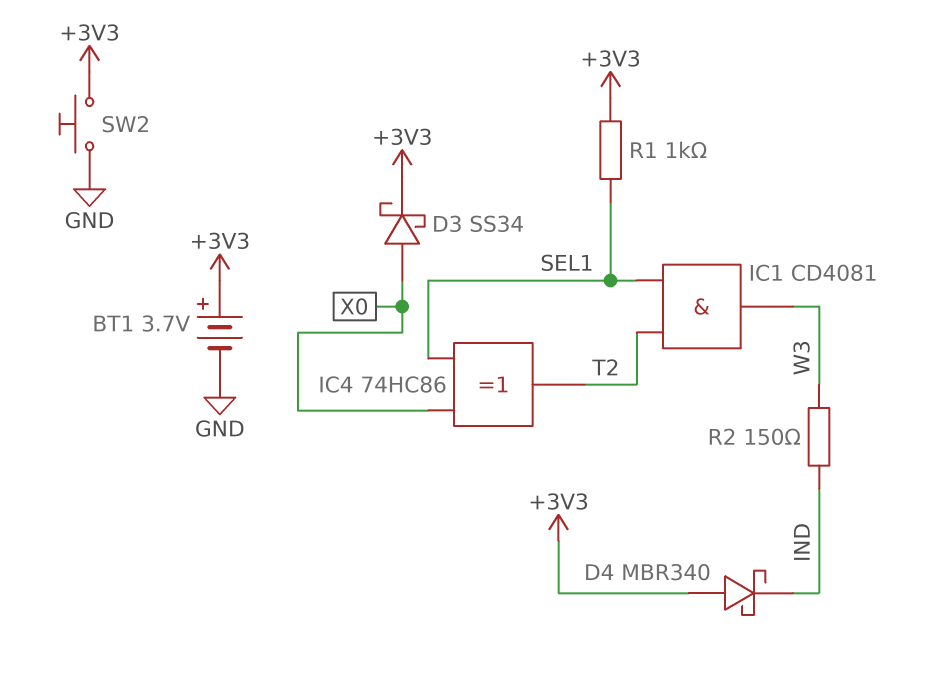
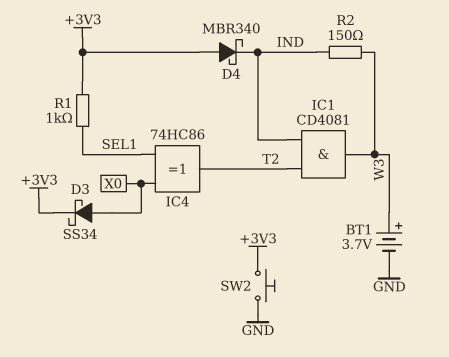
BT1: 3.7V (plus +3V3, minus GND) -> 3.7V (plus W3, minus GND)
IC1: AND CD4081 (in SEL1, in T2, out W3) -> AND CD4081 (in IND, in T2, out W3)

